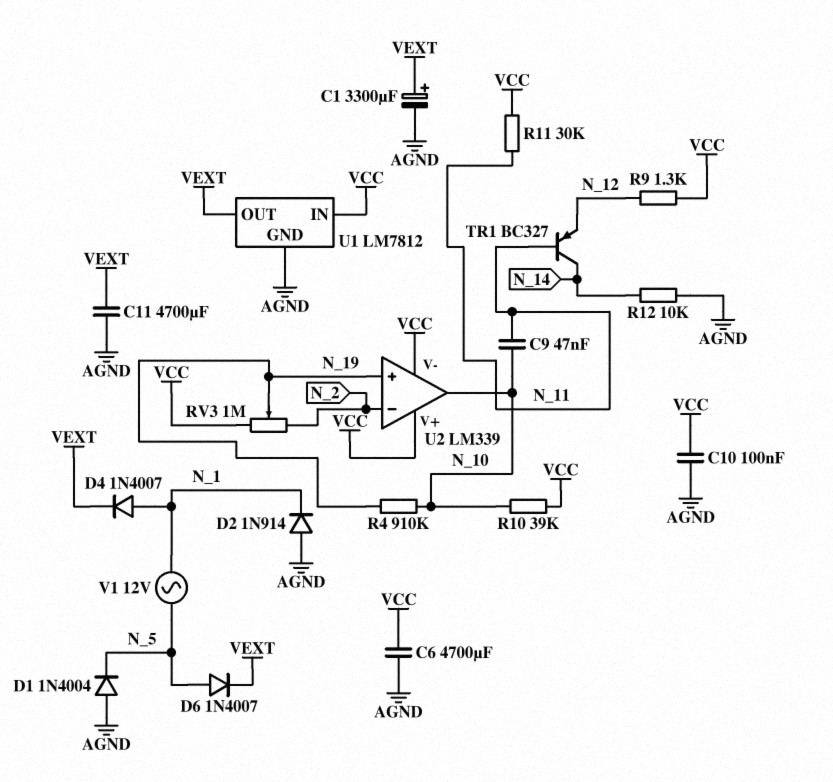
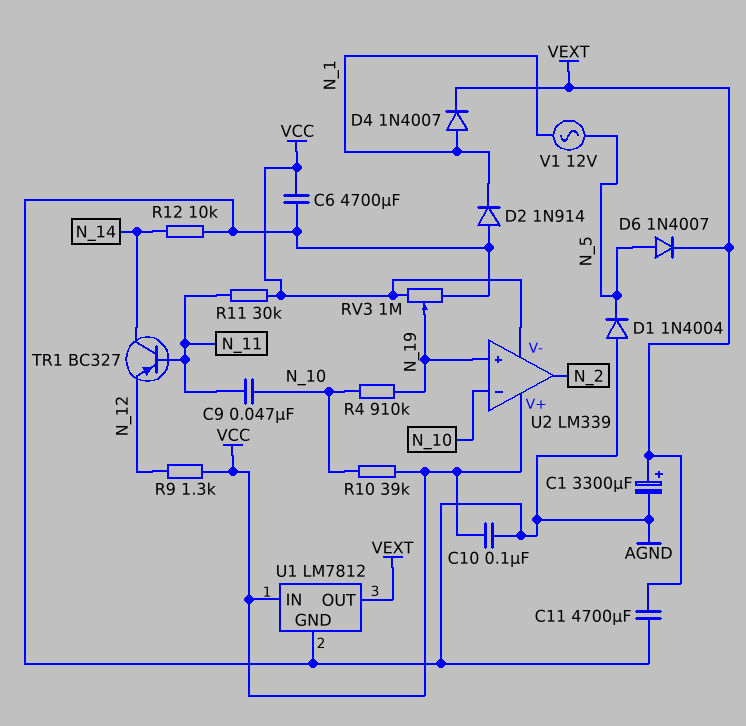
RV3: 1M (N_2, VCC, wiper N_19) -> 1M (AGND, VCC, wiper N_19)
U2 pin in-: N_2 -> N_10
U2 pin out: N_10 -> N_2

